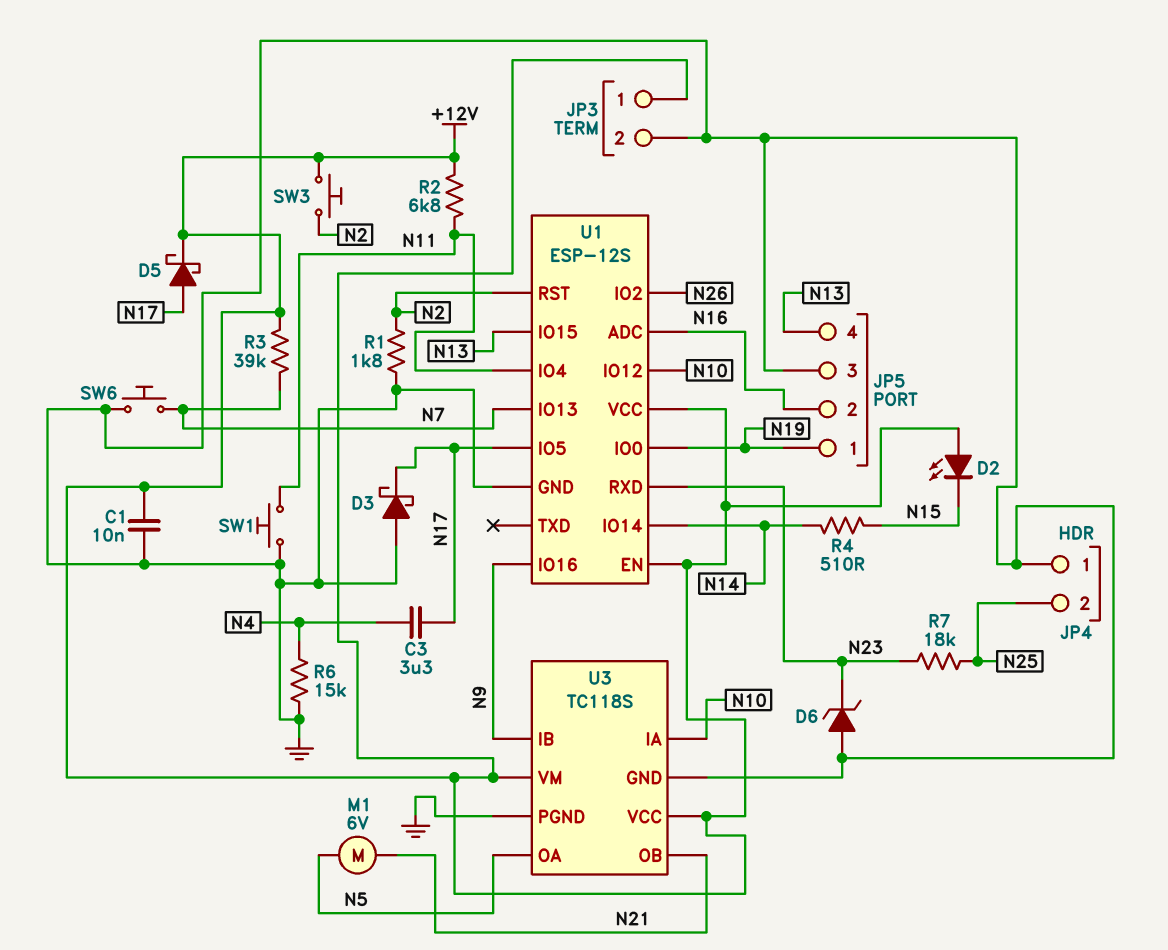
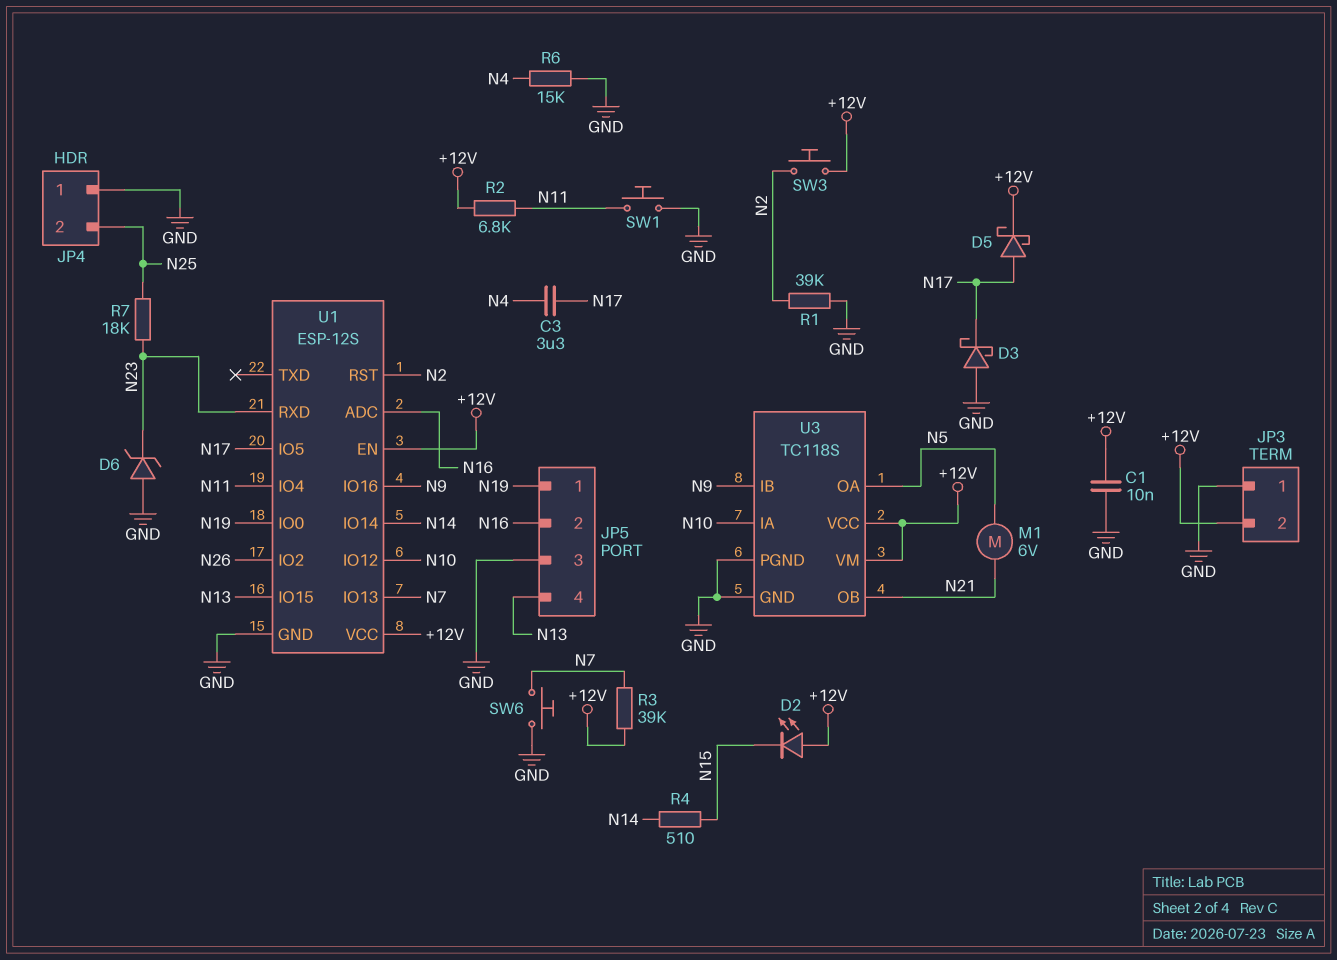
JP3 pin 1: +12V -> GND
JP3 pin 2: GND -> +12V
R1: 1.8k (GND, N2) -> 39k (GND, N2)

